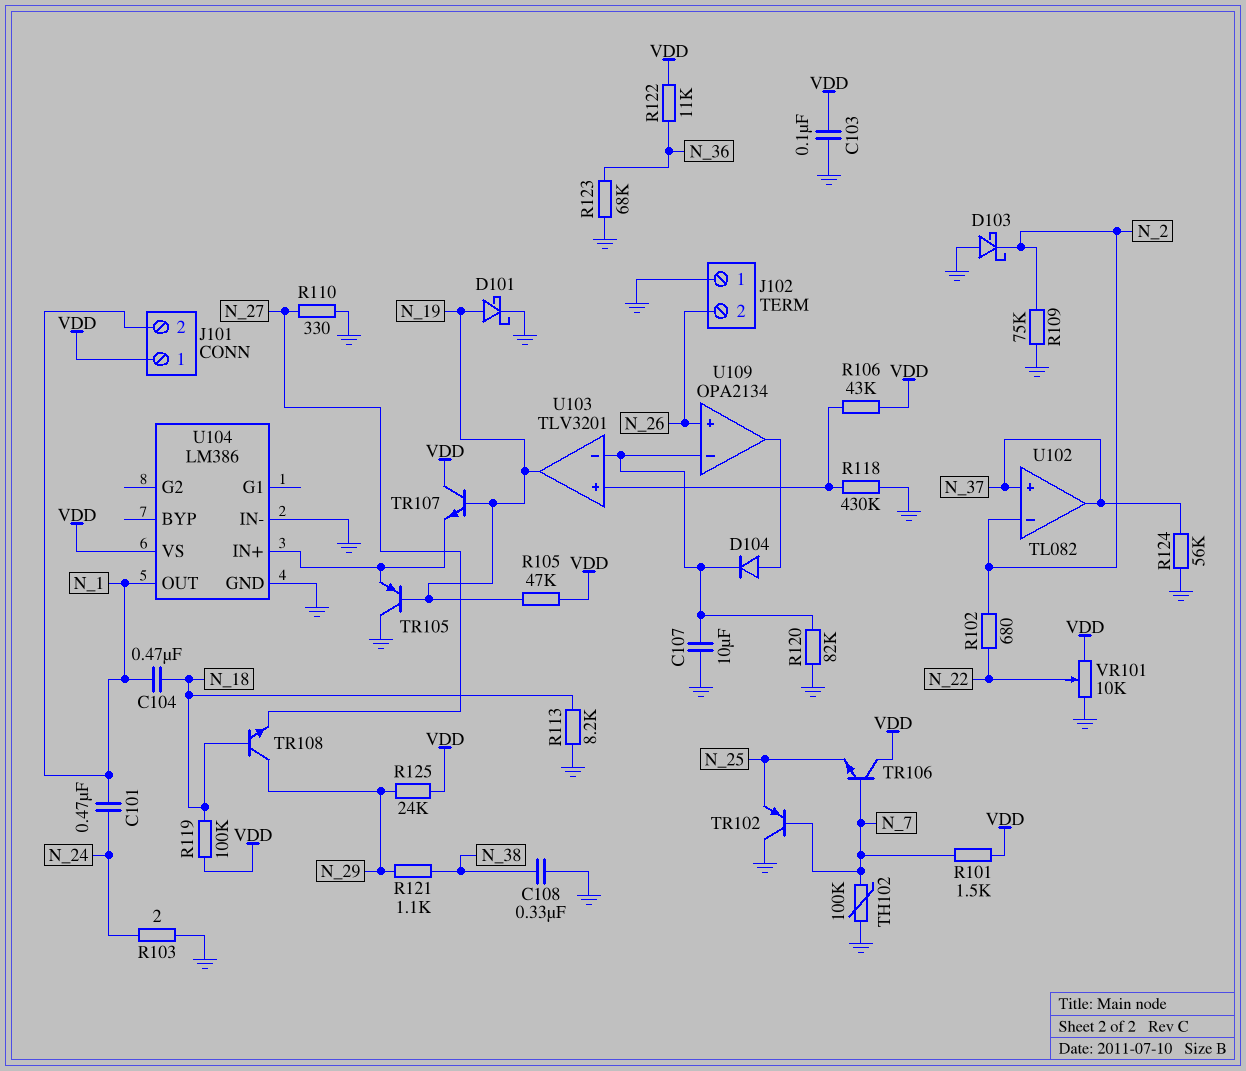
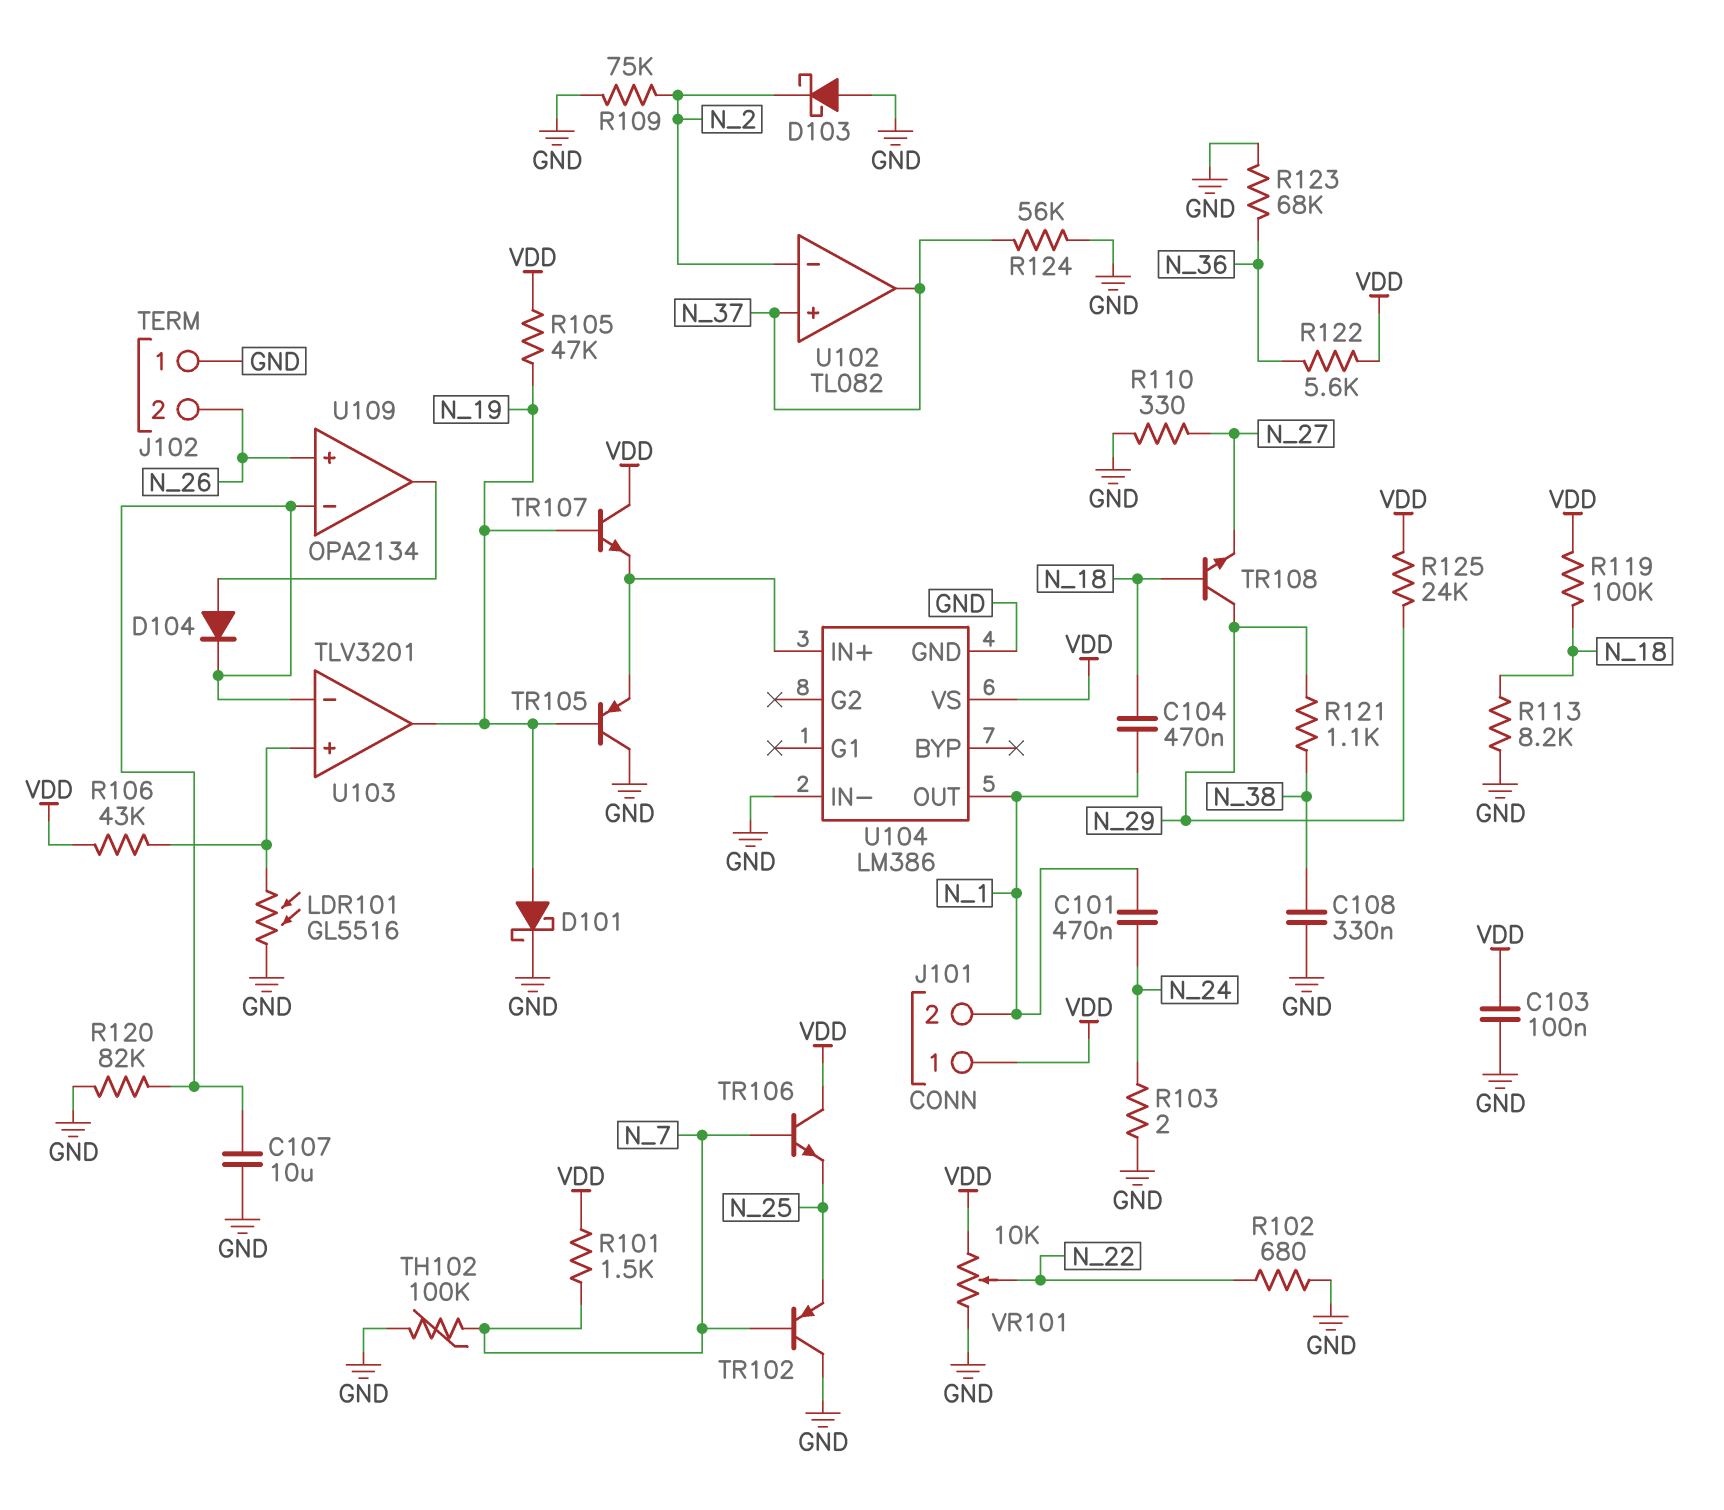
LDR101: none -> GL5516 (GND, U103/in+)
R102: 680 (N_2, N_22) -> 680 (GND, N_22)
R118: 430k (GND, U103/in+) -> none
R122: 11k (N_36, VDD) -> 5.6k (N_36, VDD)

